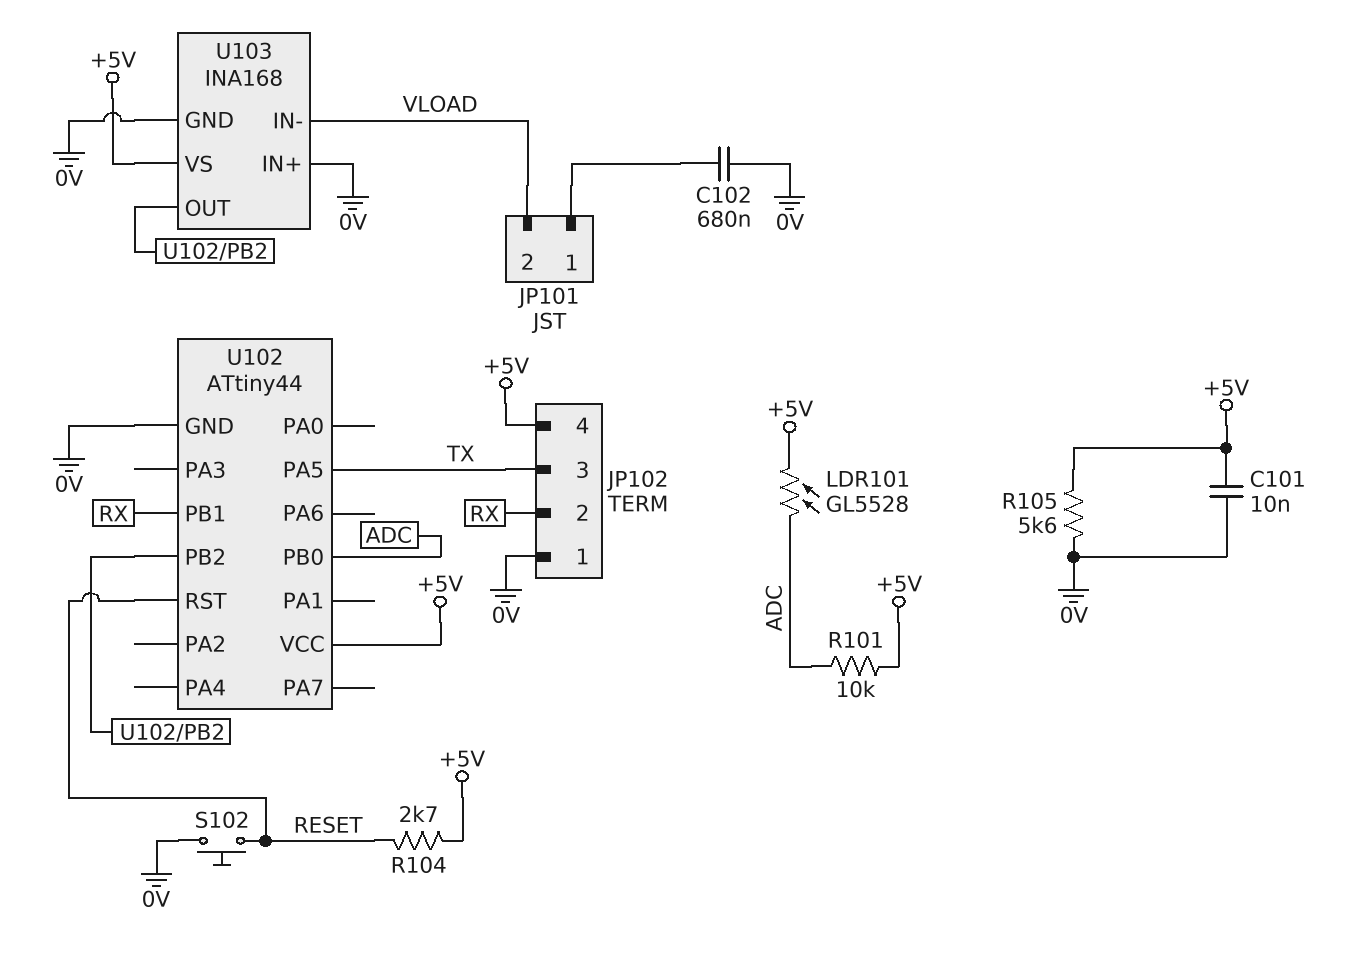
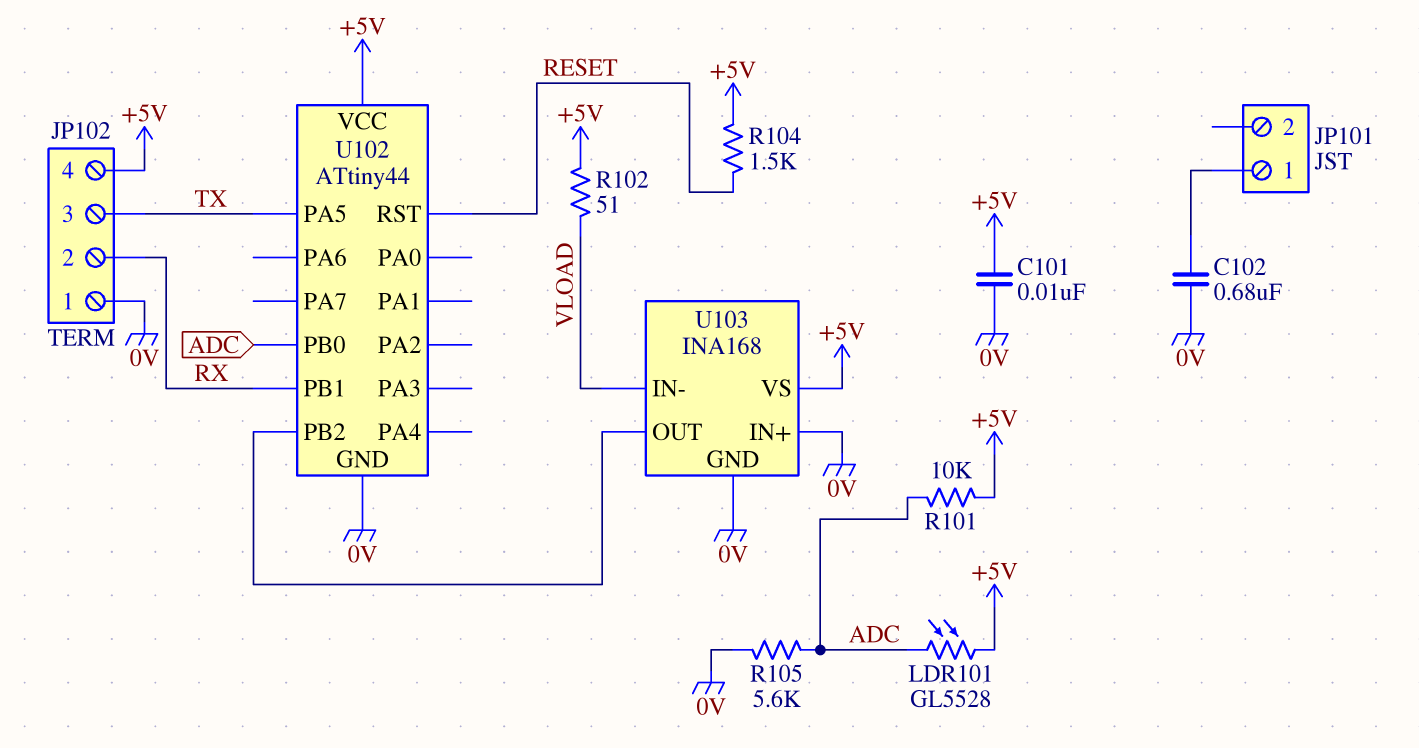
JP101 pin 2: VLOAD -> none
R102: none -> 51 (+5V, VLOAD)
R104: 2.7k (+5V, RESET) -> 1.5k (+5V, RESET)
R105: 5.6k (+5V, 0V) -> 5.6k (0V, ADC)
S102: button (0V, RESET) -> none

